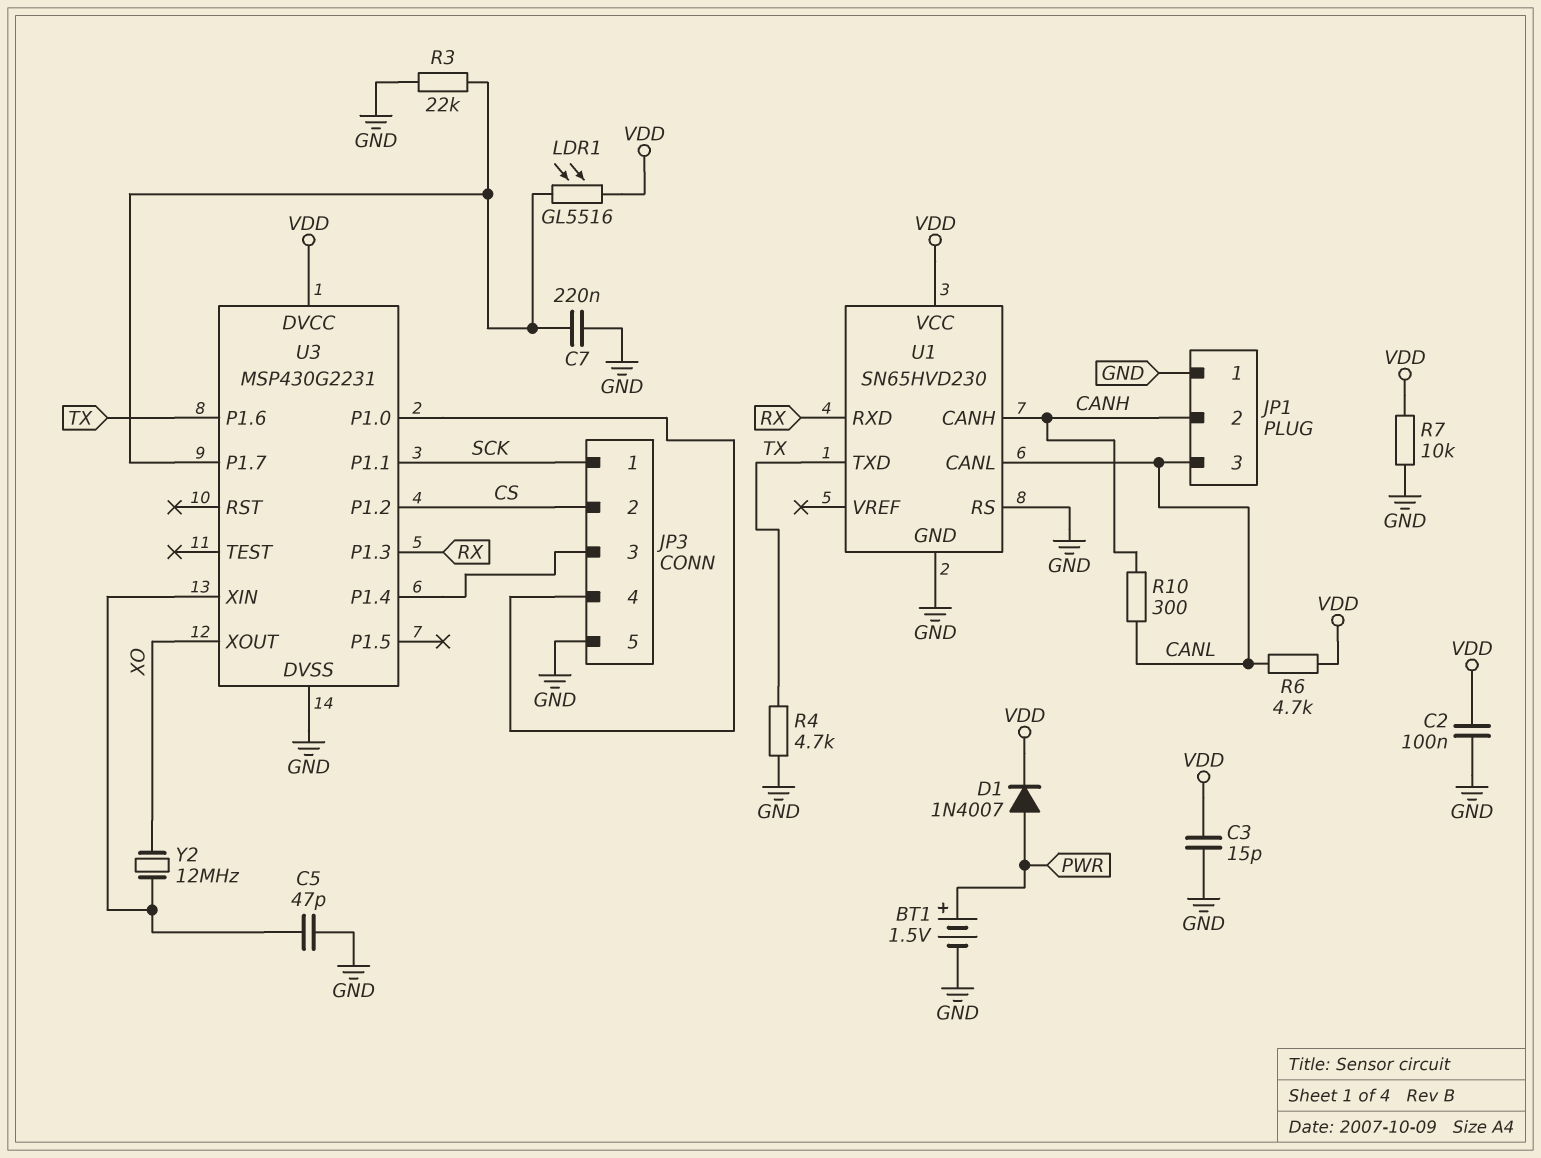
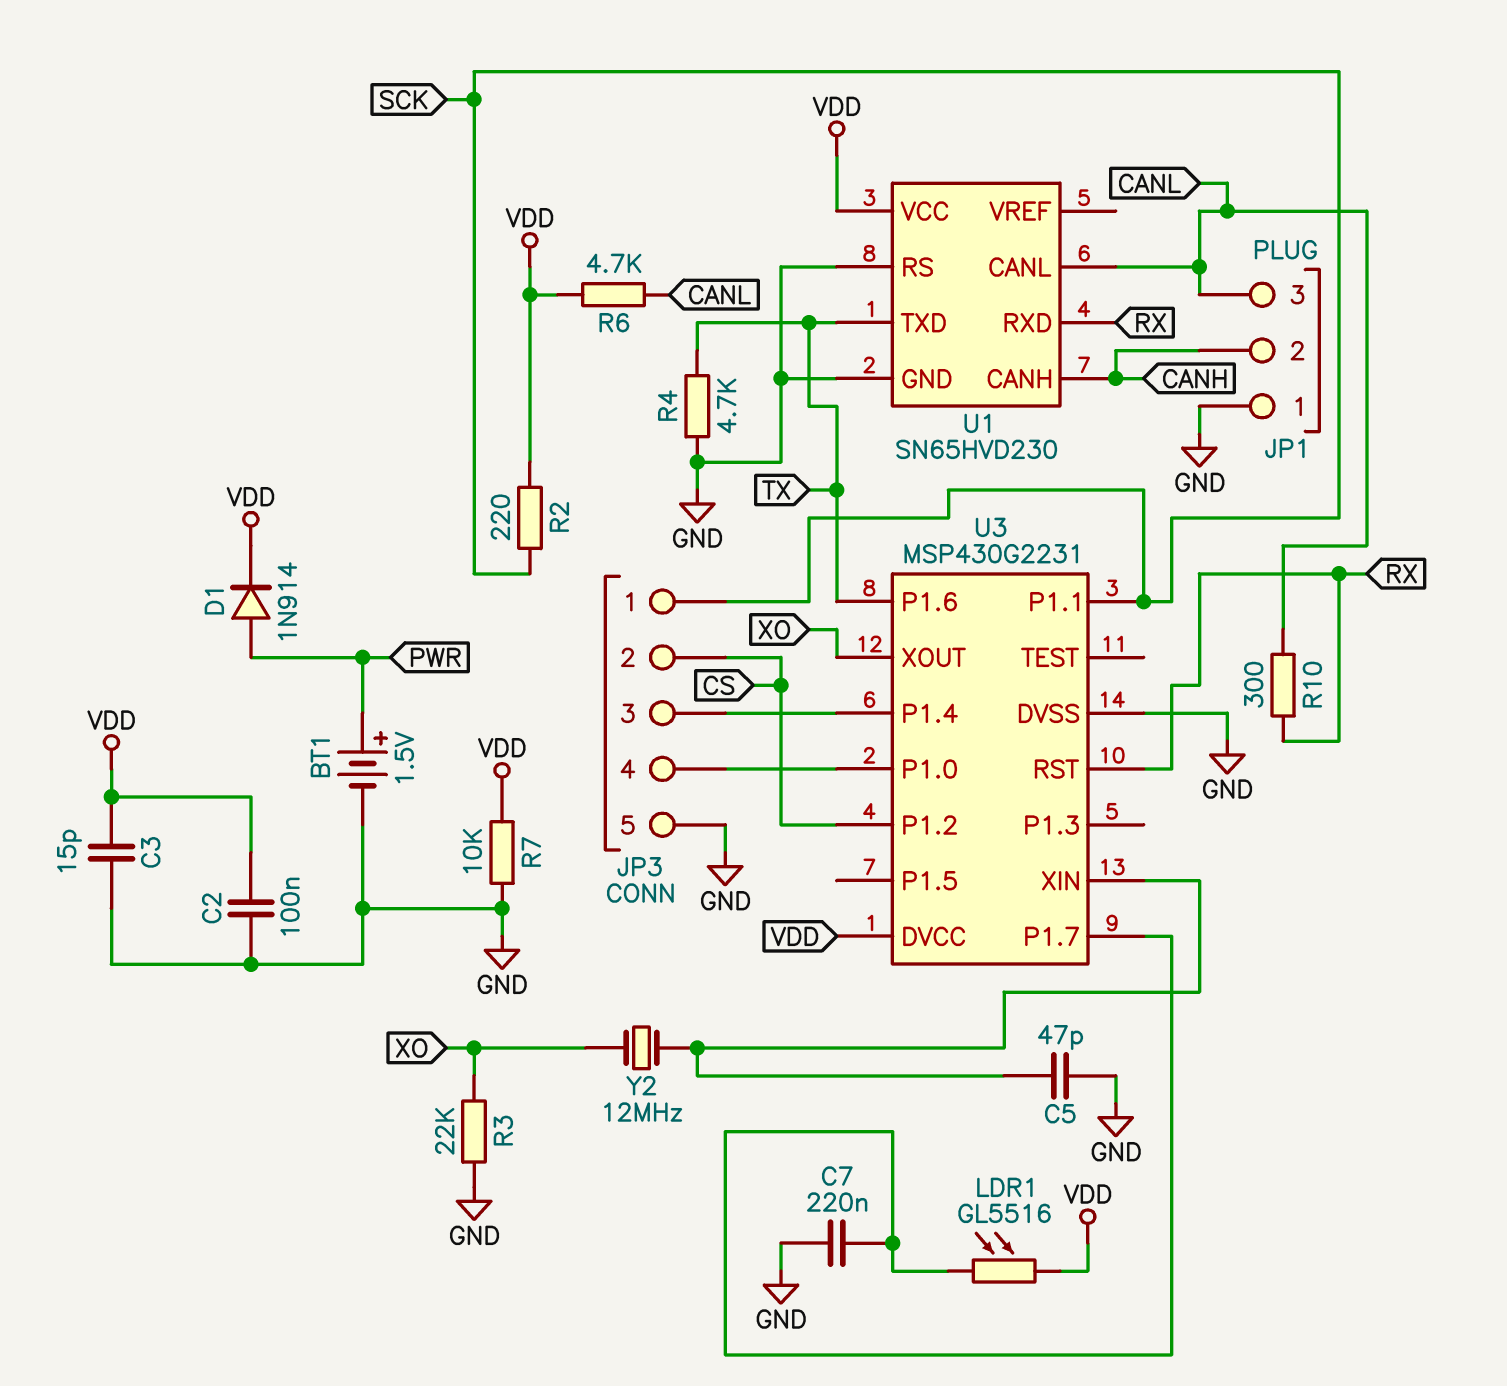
D1: diode 1N4007 (A PWR, K VDD) -> diode 1N914 (A PWR, K VDD)
R2: none -> 220 (SCK, VDD)
R3: 22k (GND, U3/P1.7) -> 22k (GND, XO)
R10: 300 (CANH, CANL) -> 300 (CANL, RX)
U3 pin P1.3: RX -> none
U3 pin RST: none -> RX

